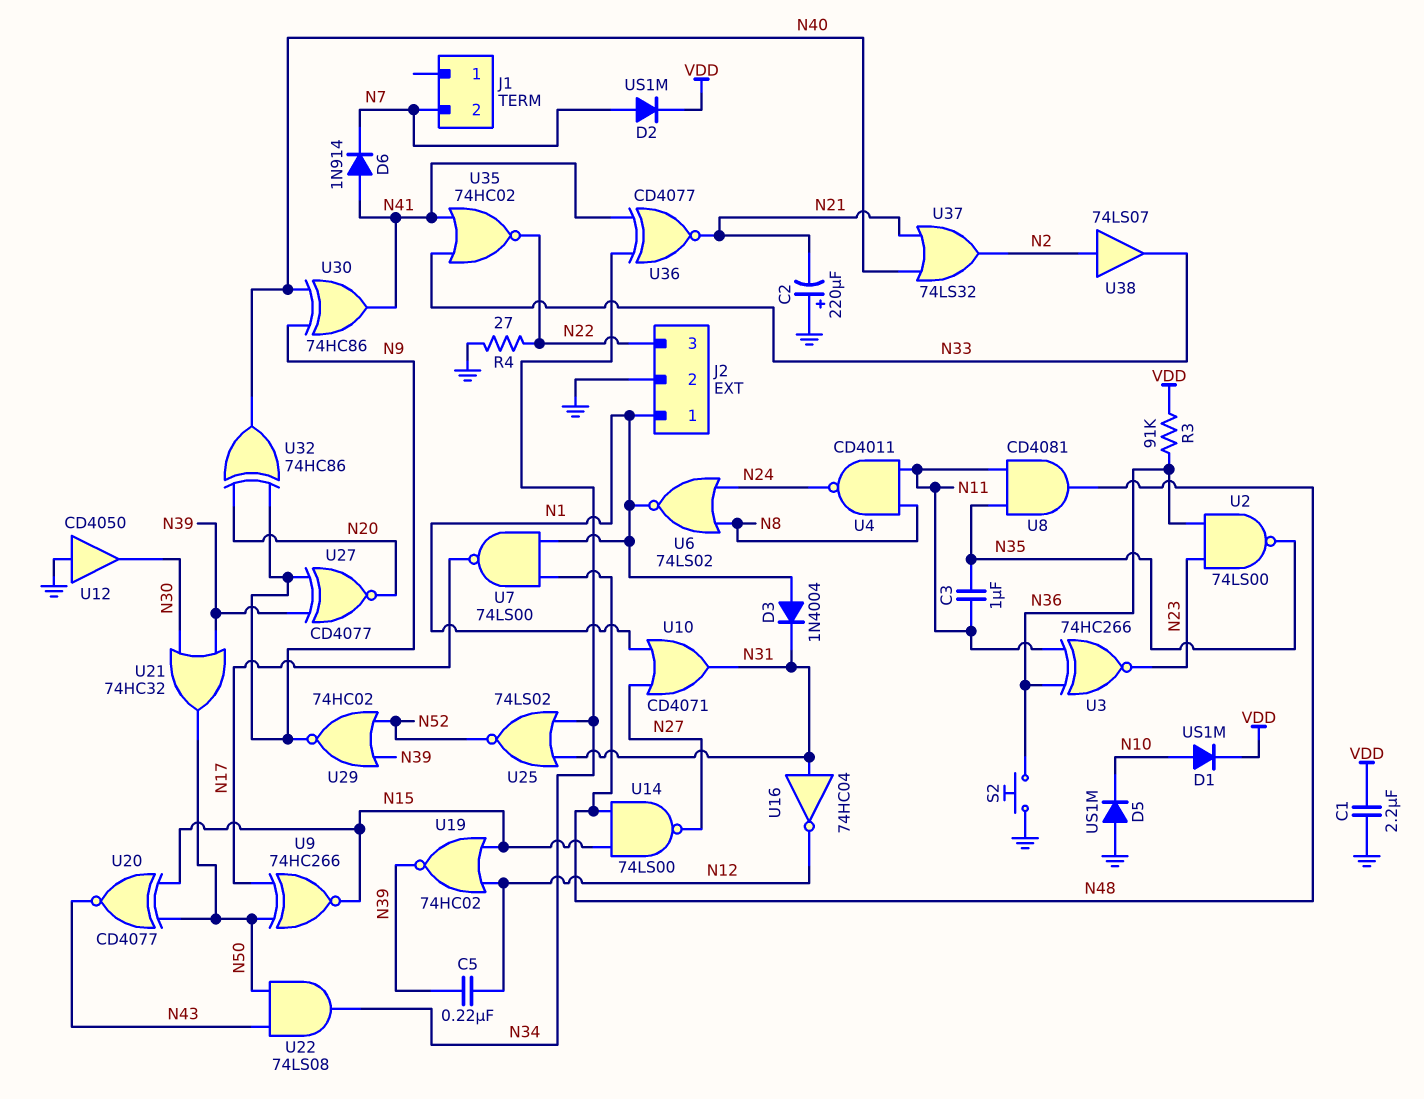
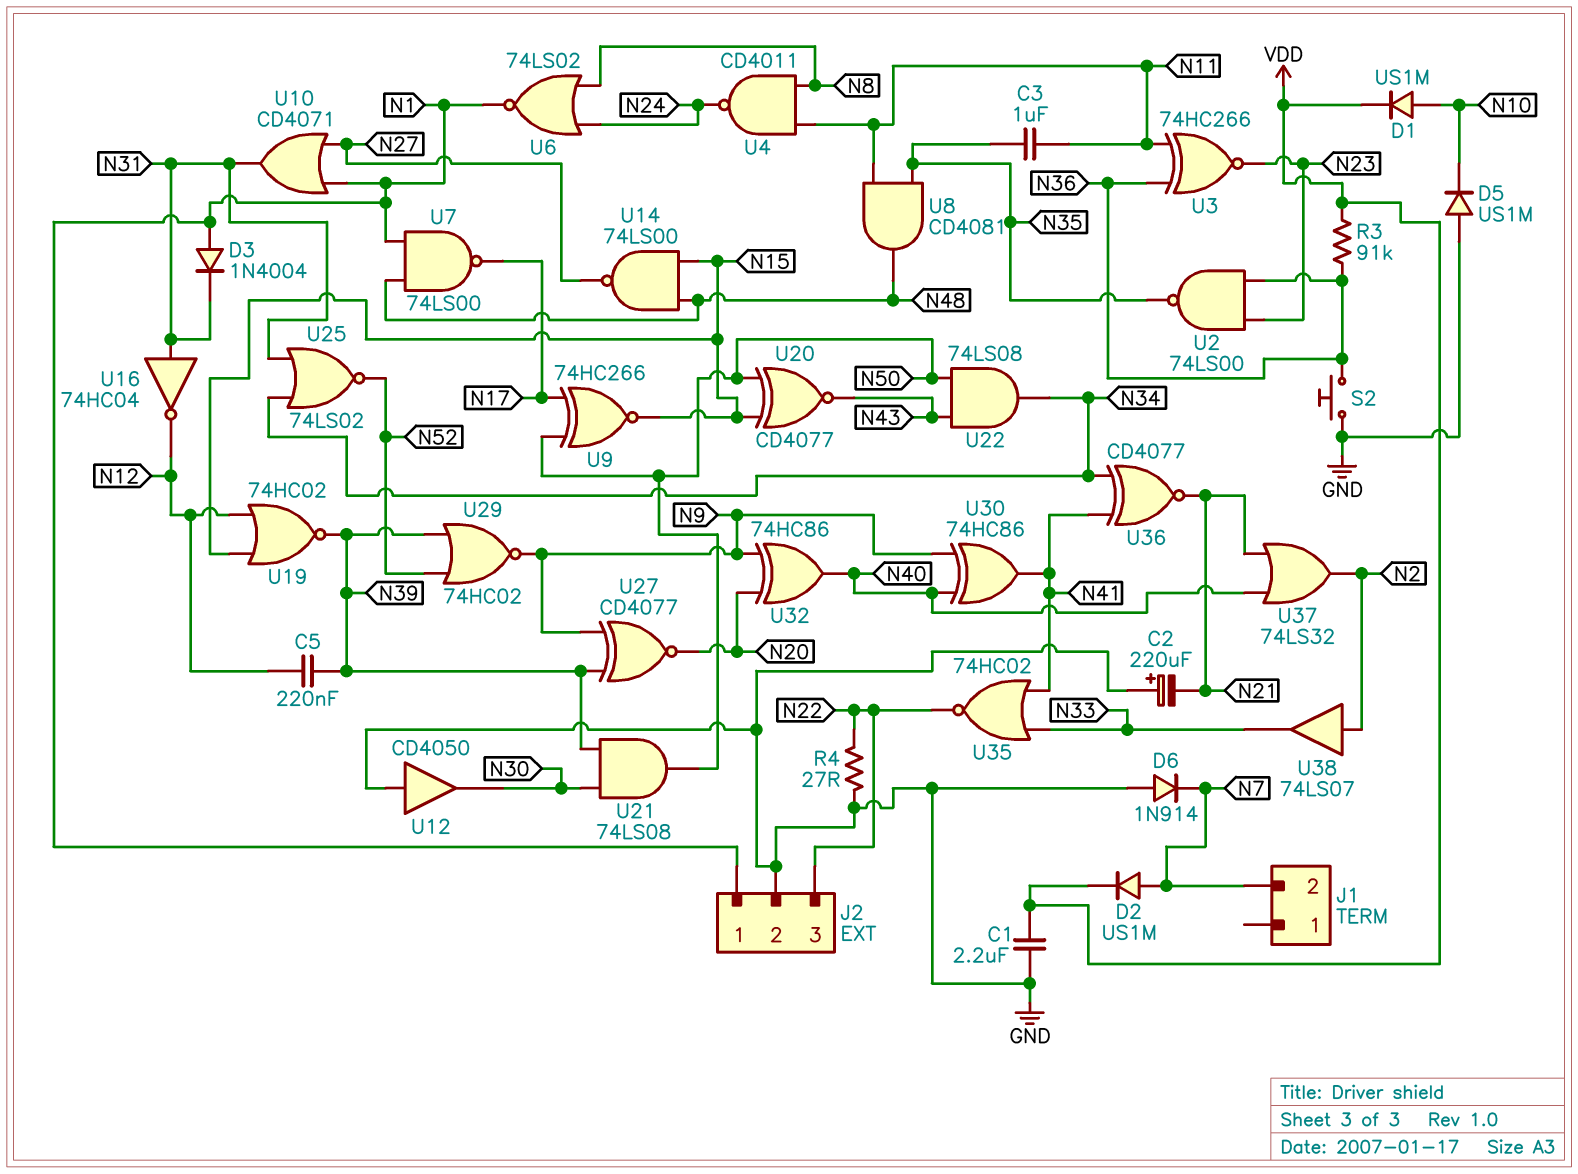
D6: diode 1N914 (A N41, K N7) -> diode 1N914 (A GND, K N7)
U21: OR 74HC32 (in N30, in N39, out N50) -> AND 74LS08 (in N30, in N39, out N50)

